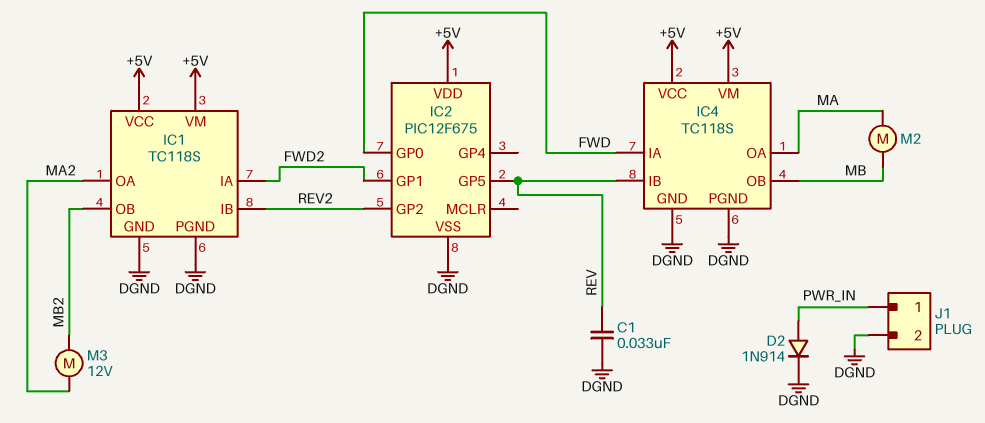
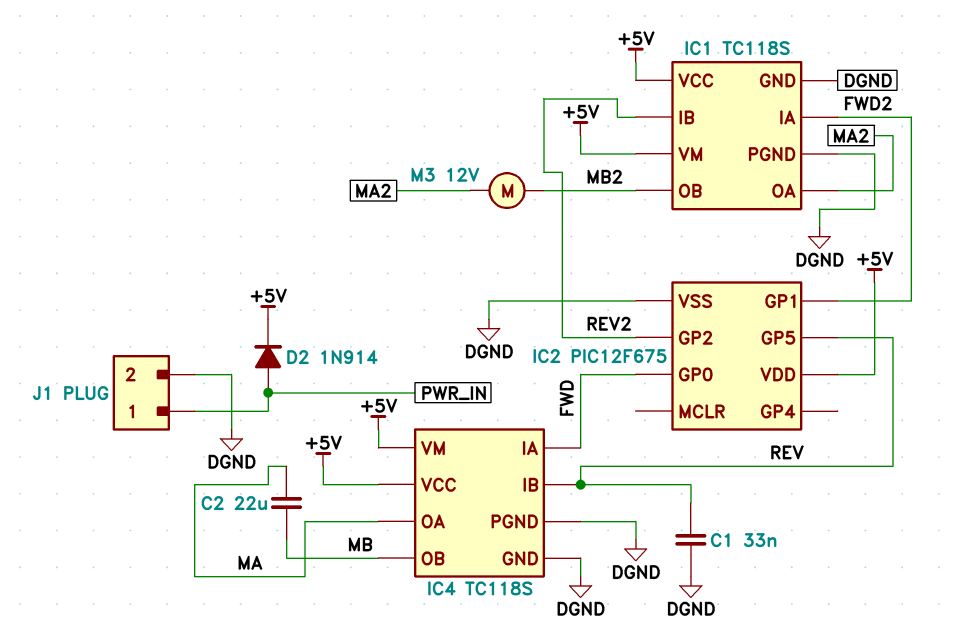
C2: none -> 22uF (MA, MB)
D2: diode 1N914 (A PWR_IN, K DGND) -> diode 1N914 (A PWR_IN, K +5V)
M2: motor (MA, MB) -> none

